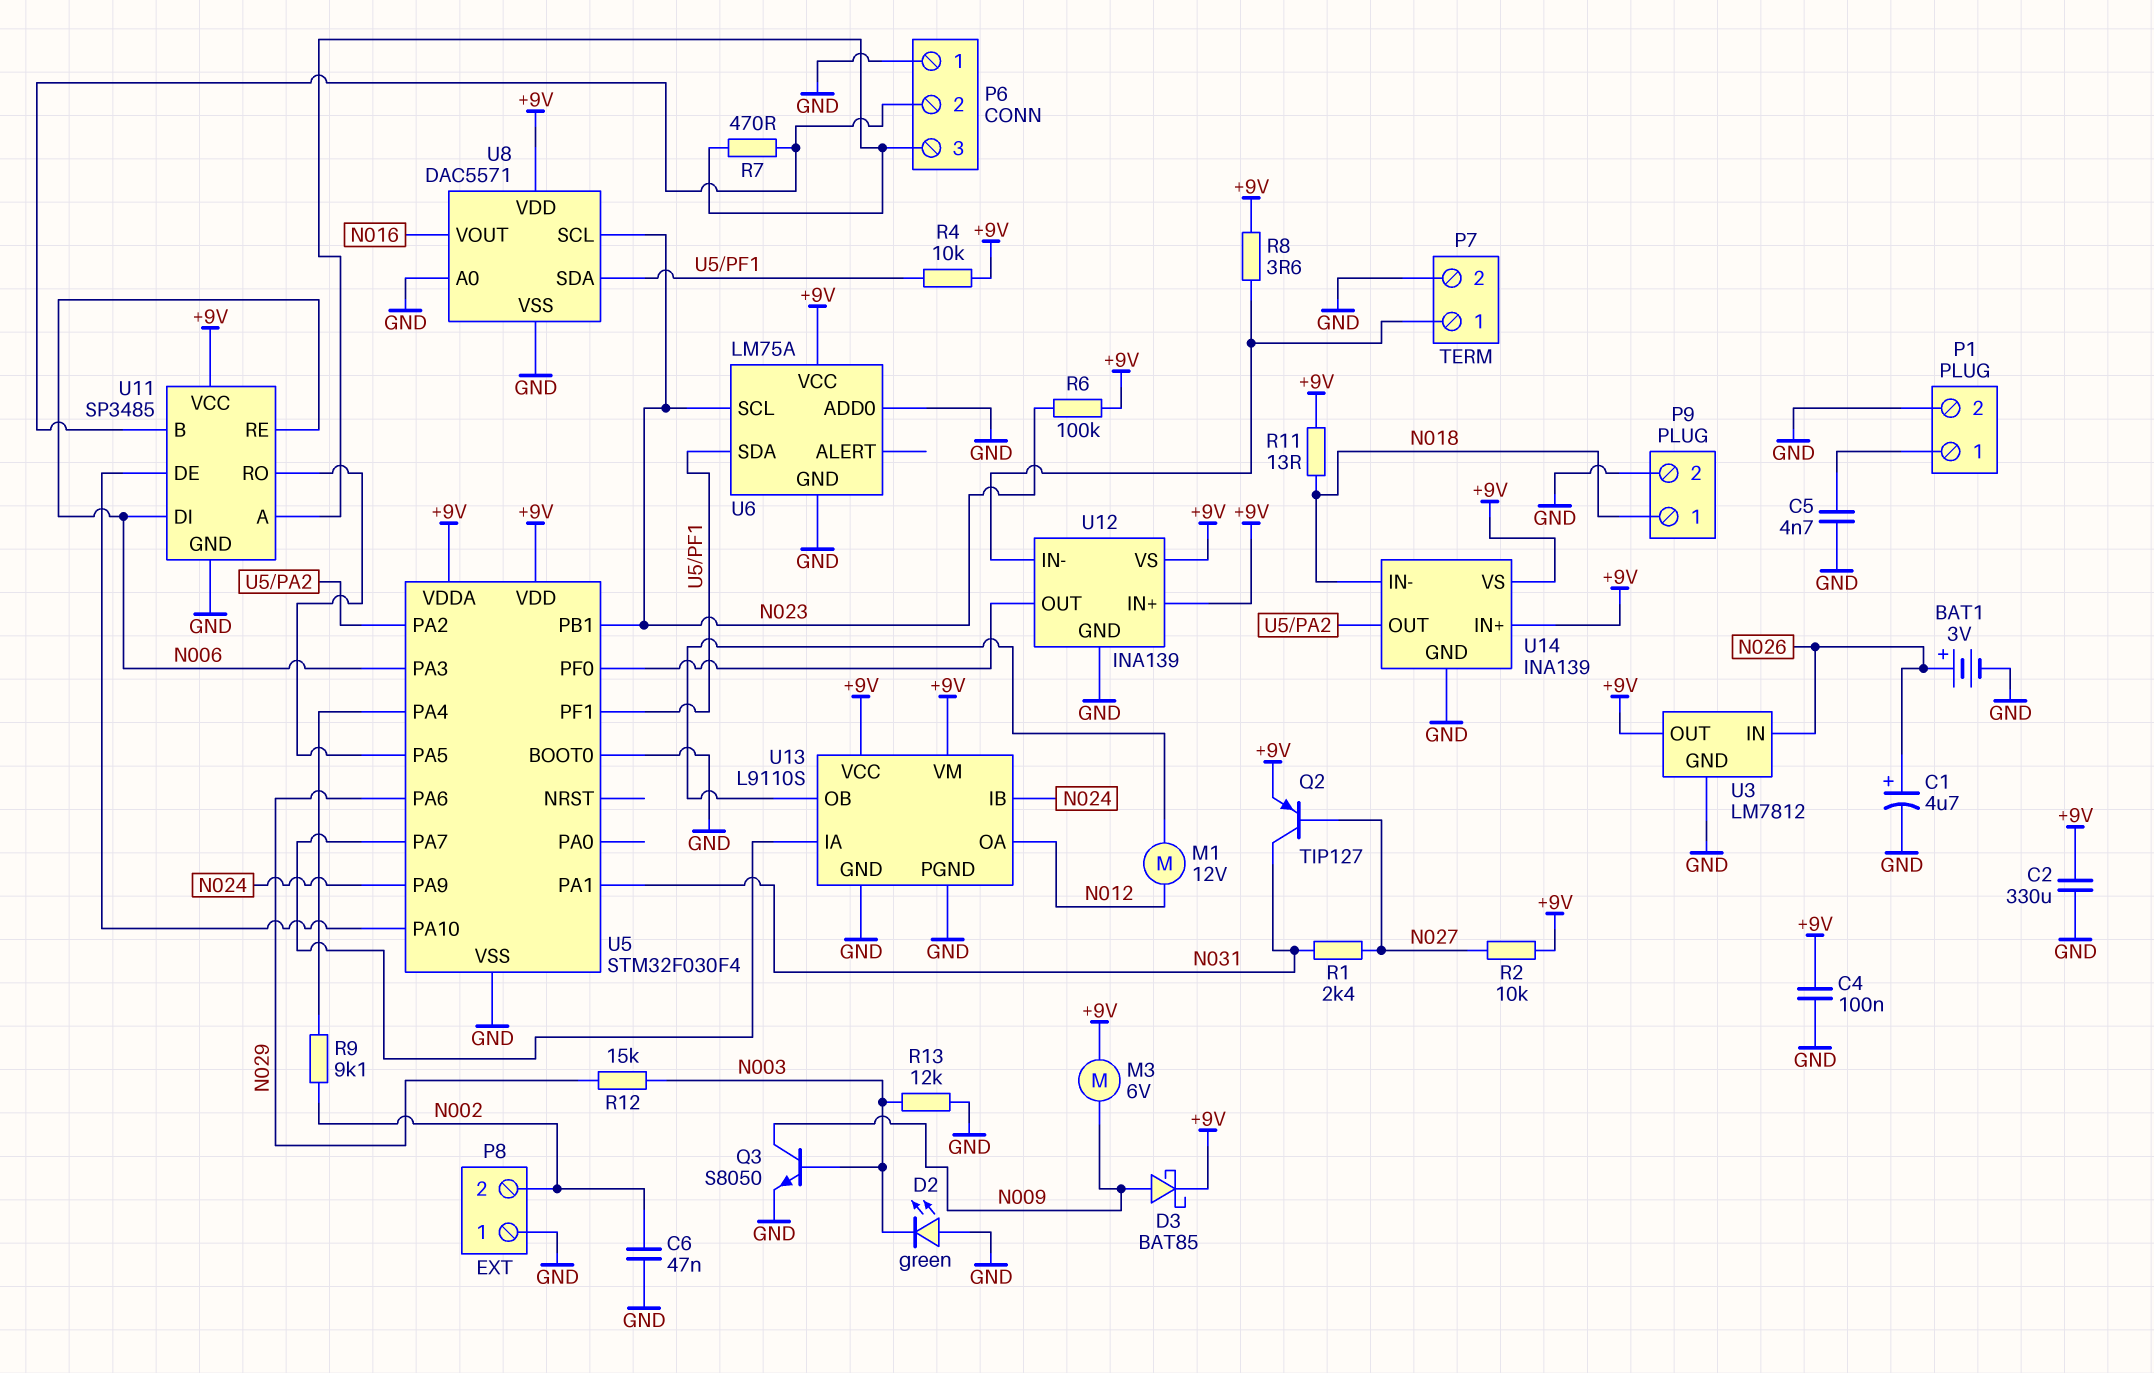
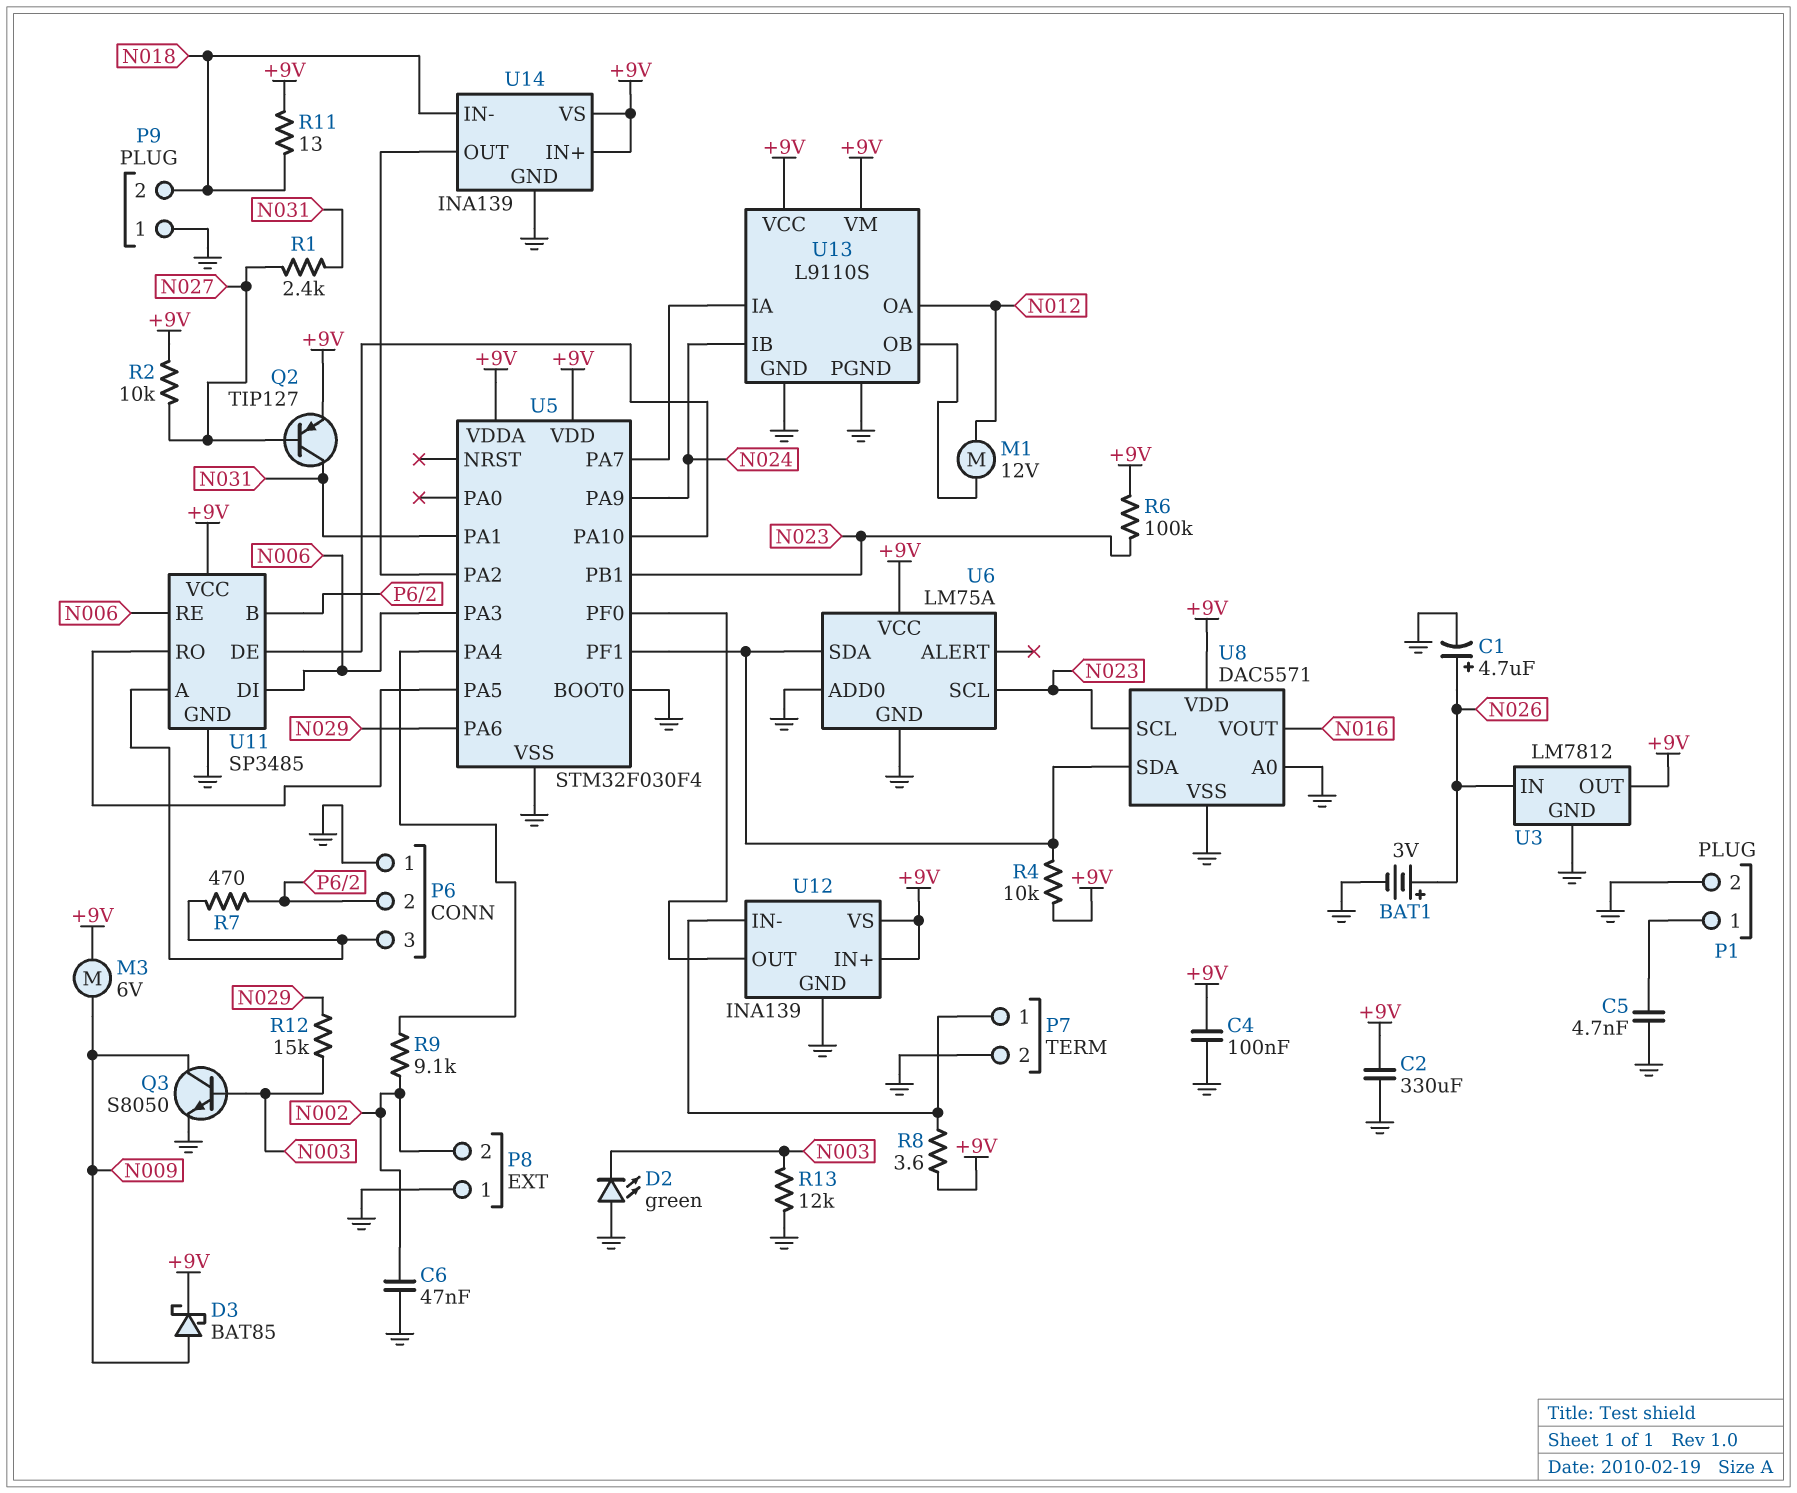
P9 pin 1: N018 -> GND
P9 pin 2: GND -> N018

